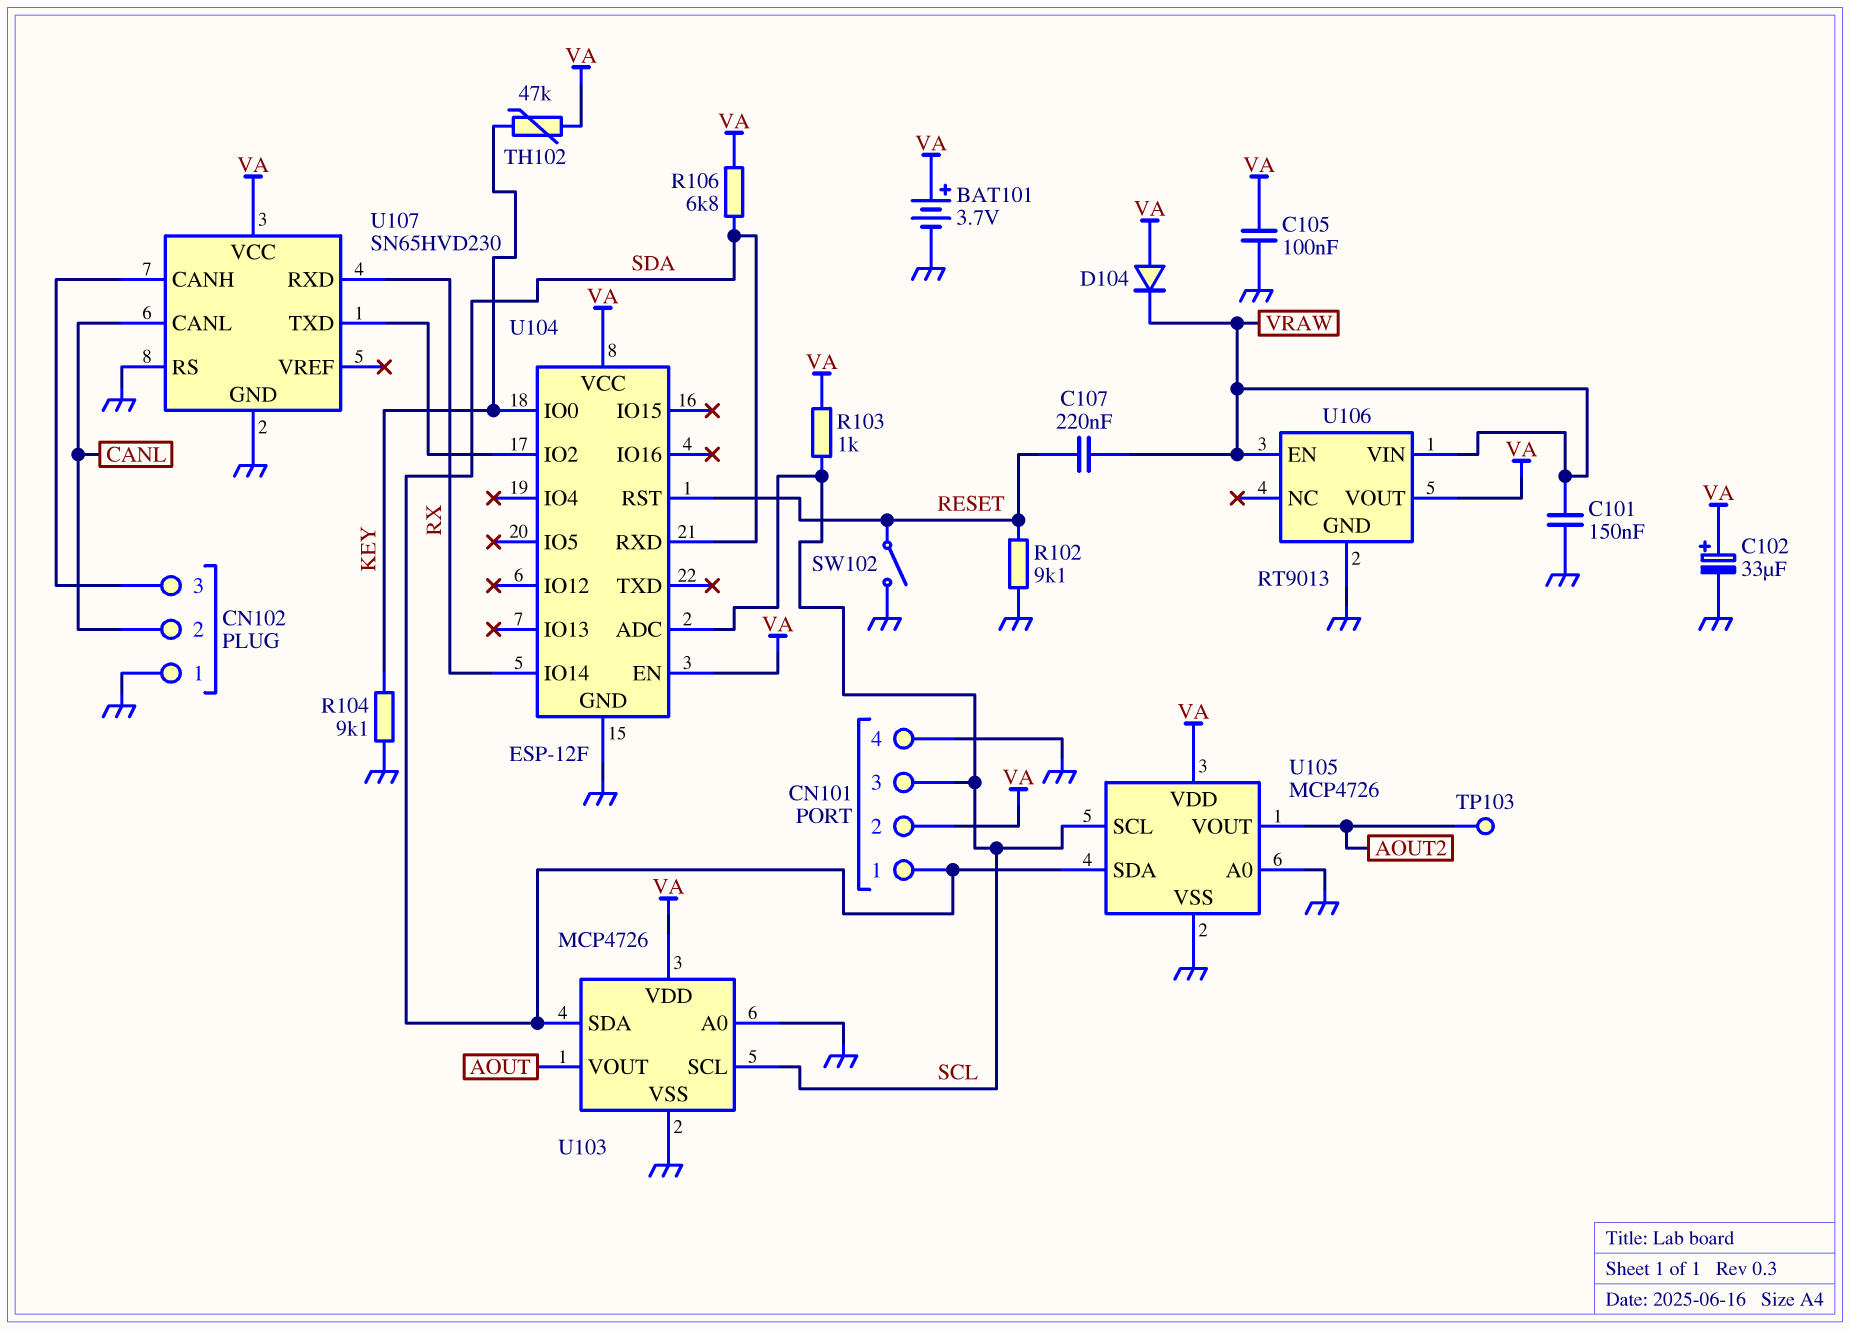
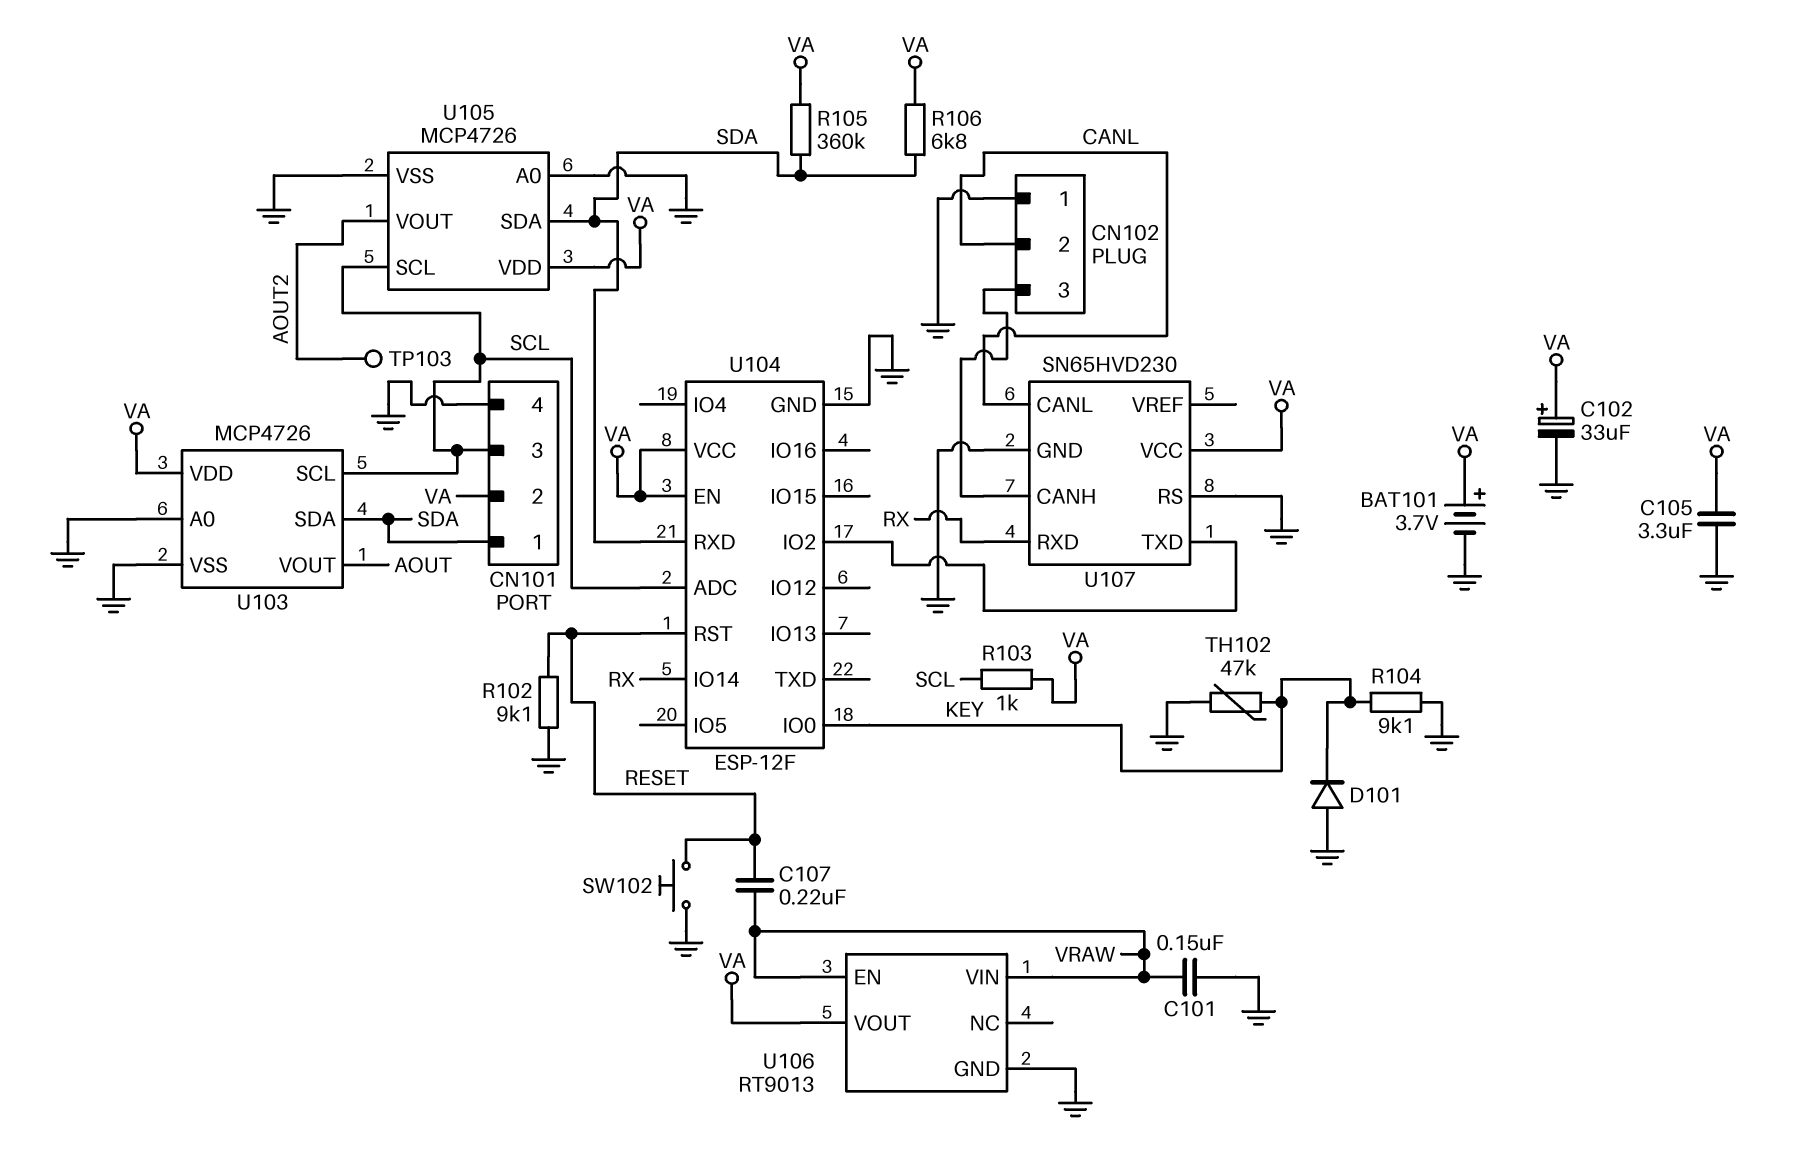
C105: 100nF (GND, VA) -> 3.3uF (GND, VA)
D101: none -> diode (A GND, K KEY)
D104: diode (A VA, K VRAW) -> none
R105: none -> 360k (SDA, VA)
SW102: switch (GND, RESET) -> button (GND, RESET)
TH102: 47k (KEY, VA) -> 47k (GND, KEY)

